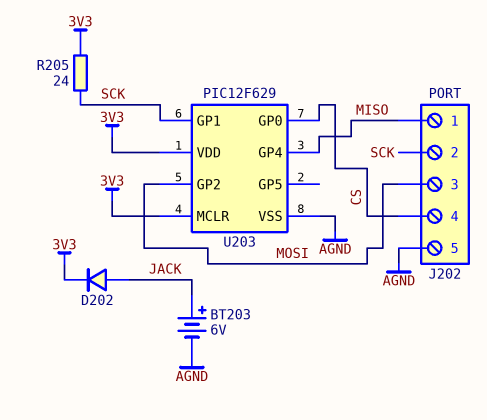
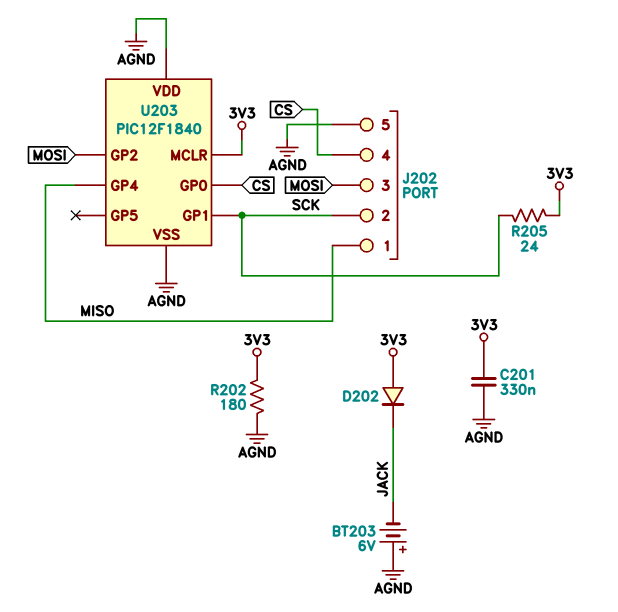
BT203: 6V (plus JACK, minus AGND) -> 6V (plus AGND, minus JACK)
C201: none -> 330nF (3V3, AGND)
D202: diode (A JACK, K 3V3) -> diode (A 3V3, K JACK)
R202: none -> 180 (3V3, AGND)
U203: PIC12F629 -> PIC12F1840
U203 pin VDD: 3V3 -> AGND

